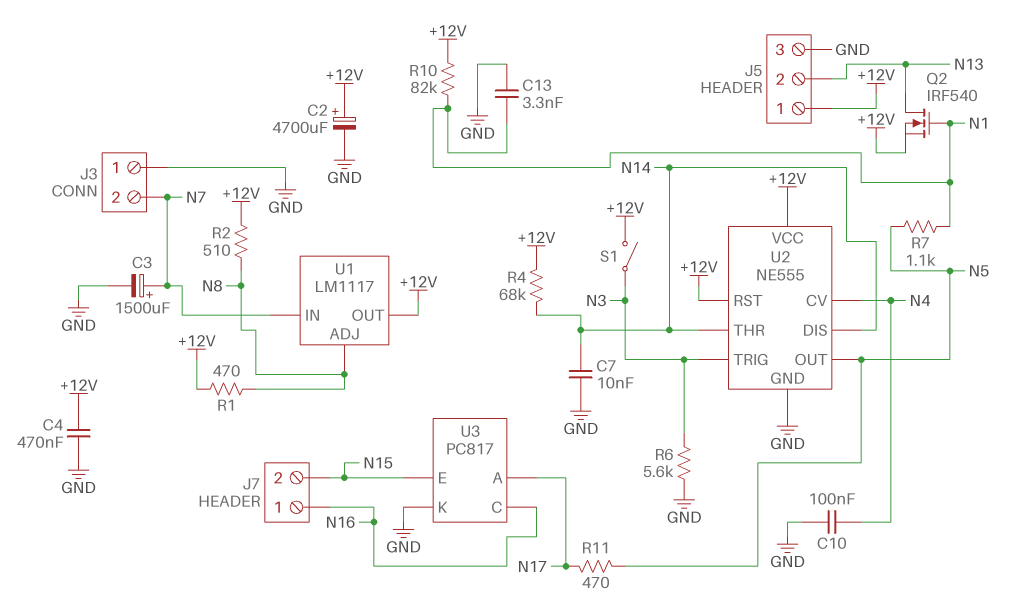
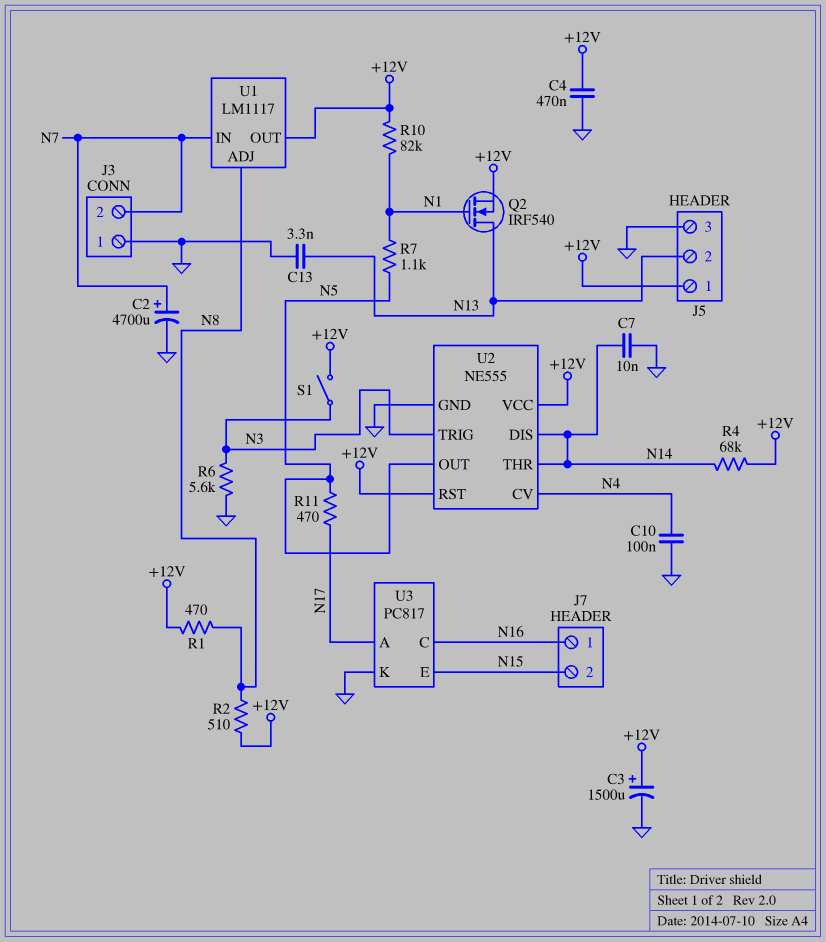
C2: 4700uF (plus +12V, minus GND) -> 4700uF (plus N7, minus GND)
C3: 1500uF (plus N7, minus GND) -> 1500uF (plus +12V, minus GND)
C13: 3.3nF (GND, N1) -> 3.3nF (GND, N13)

